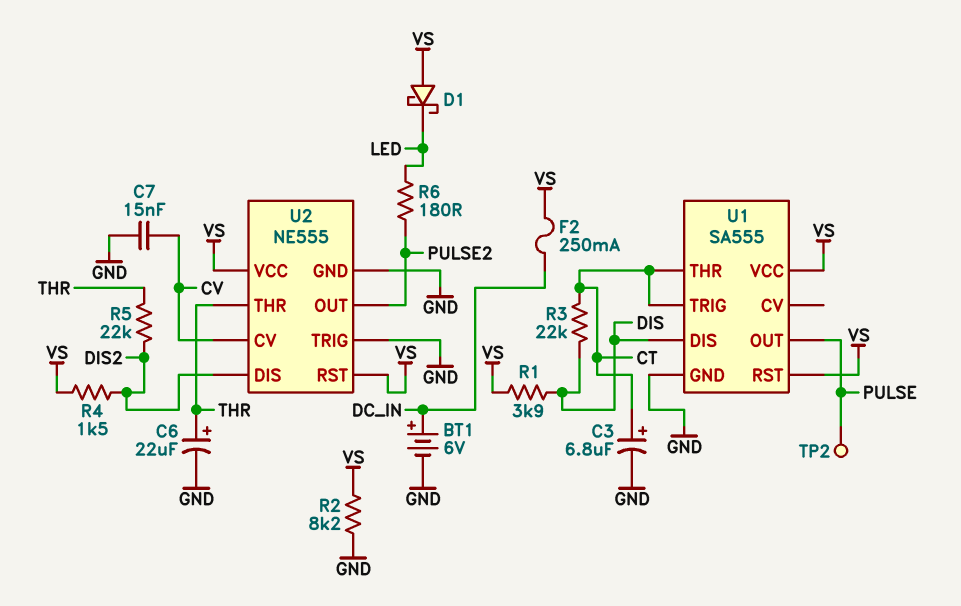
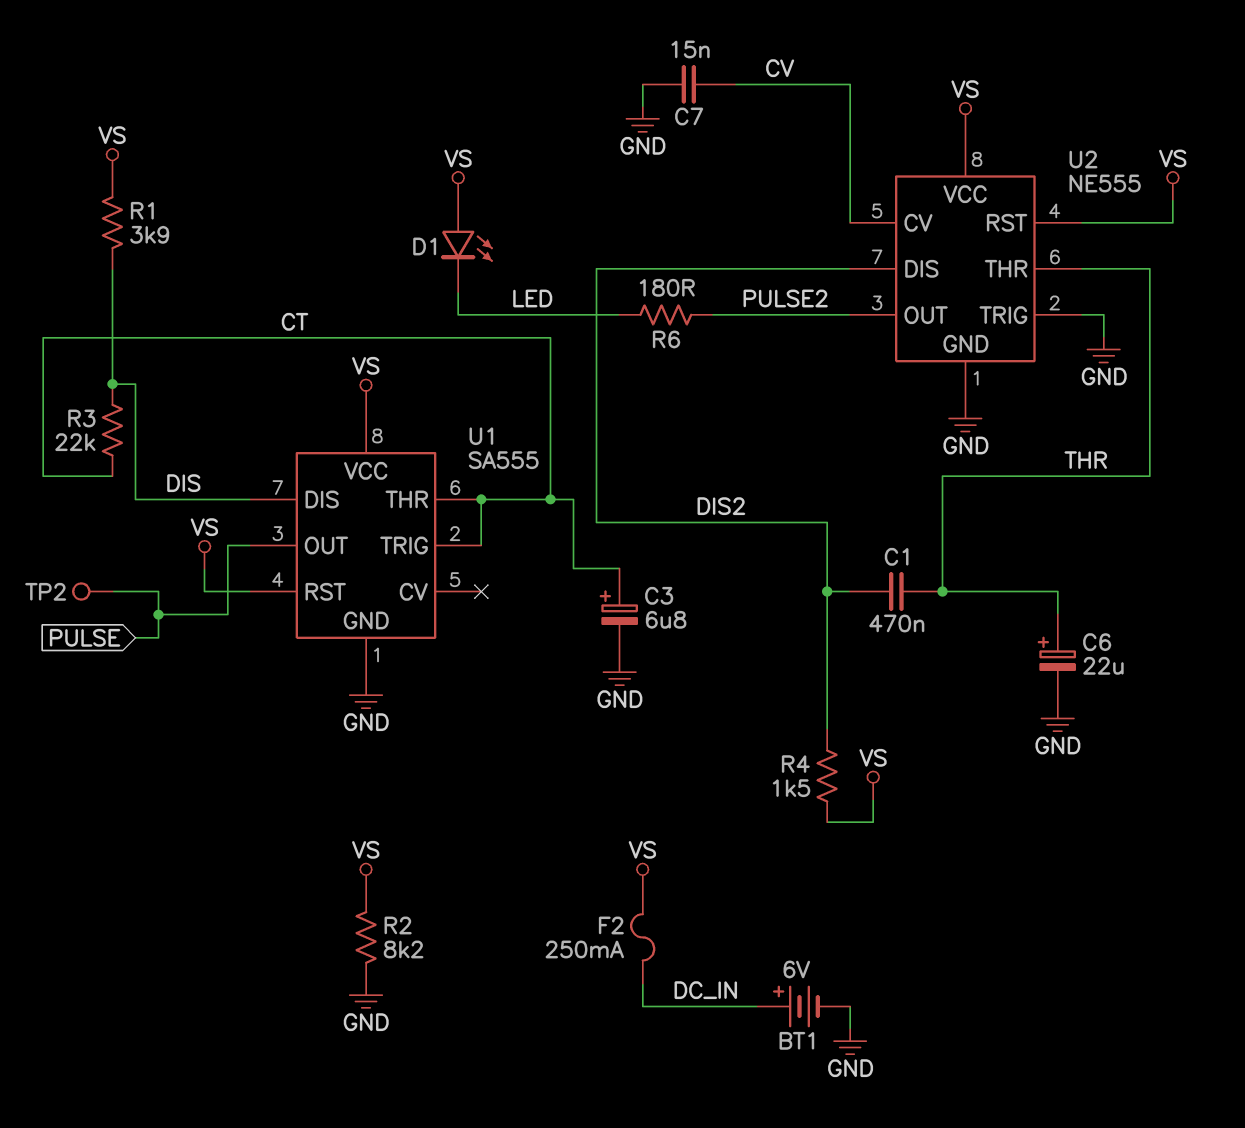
C1: none -> 470nF (DIS2, THR)
D1: schottky (A VS, K LED) -> LED (A VS, K LED)
R5: 22k (DIS2, THR) -> none

